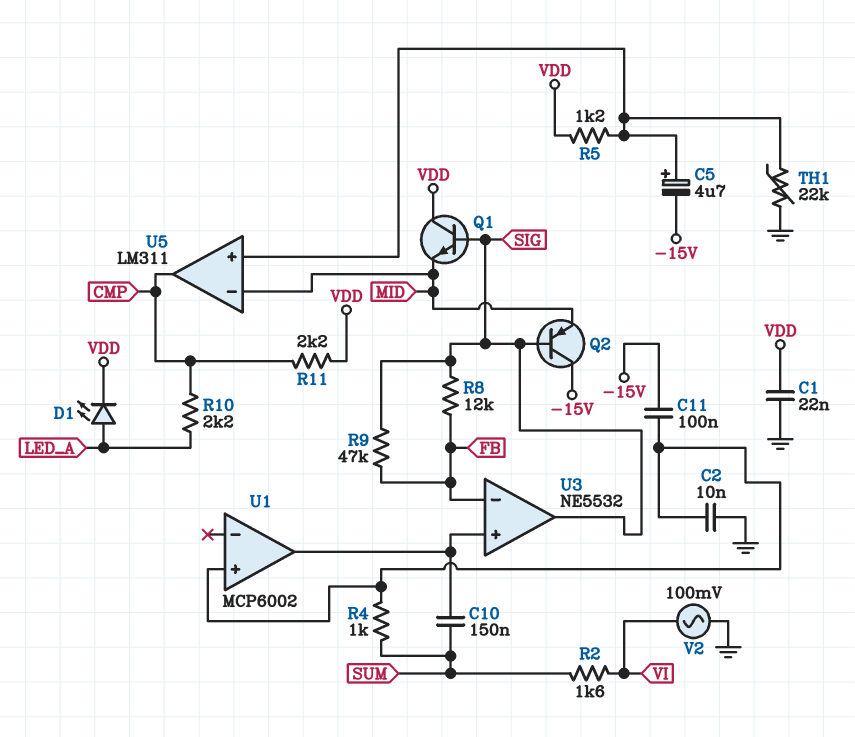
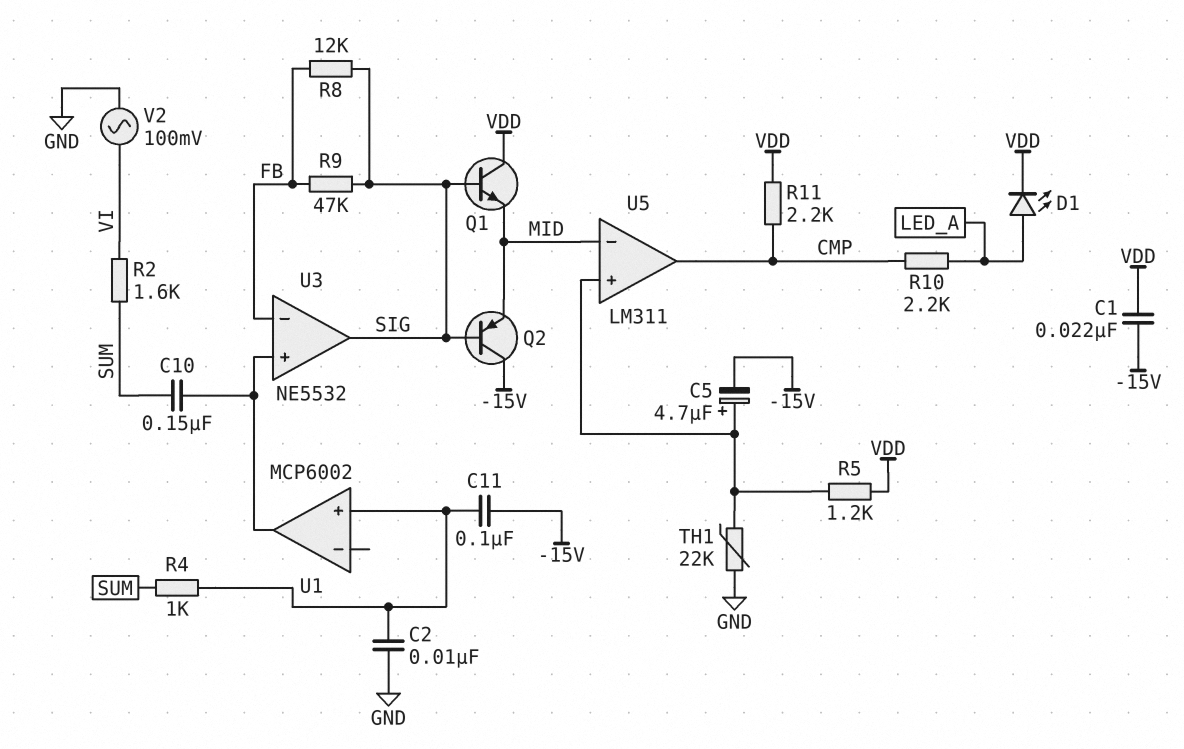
C1: 22nF (GND, VDD) -> 22nF (-15V, VDD)

